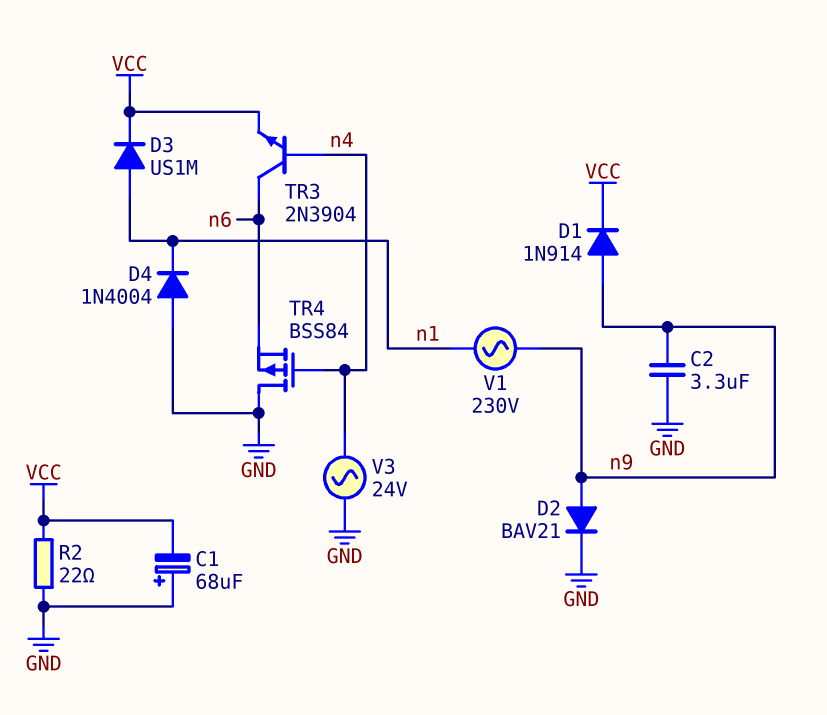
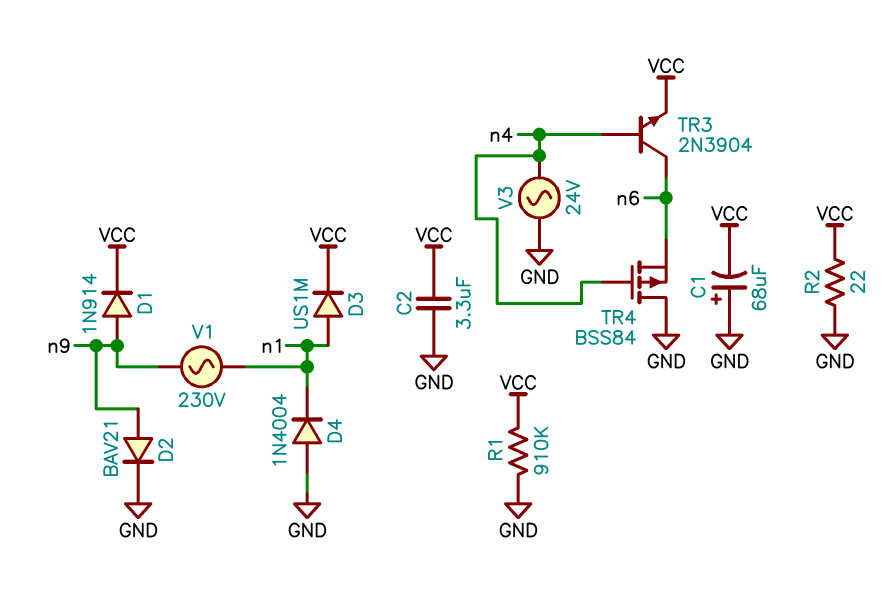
C2: 3.3uF (GND, n9) -> 3.3uF (GND, VCC)
R1: none -> 910k (GND, VCC)

